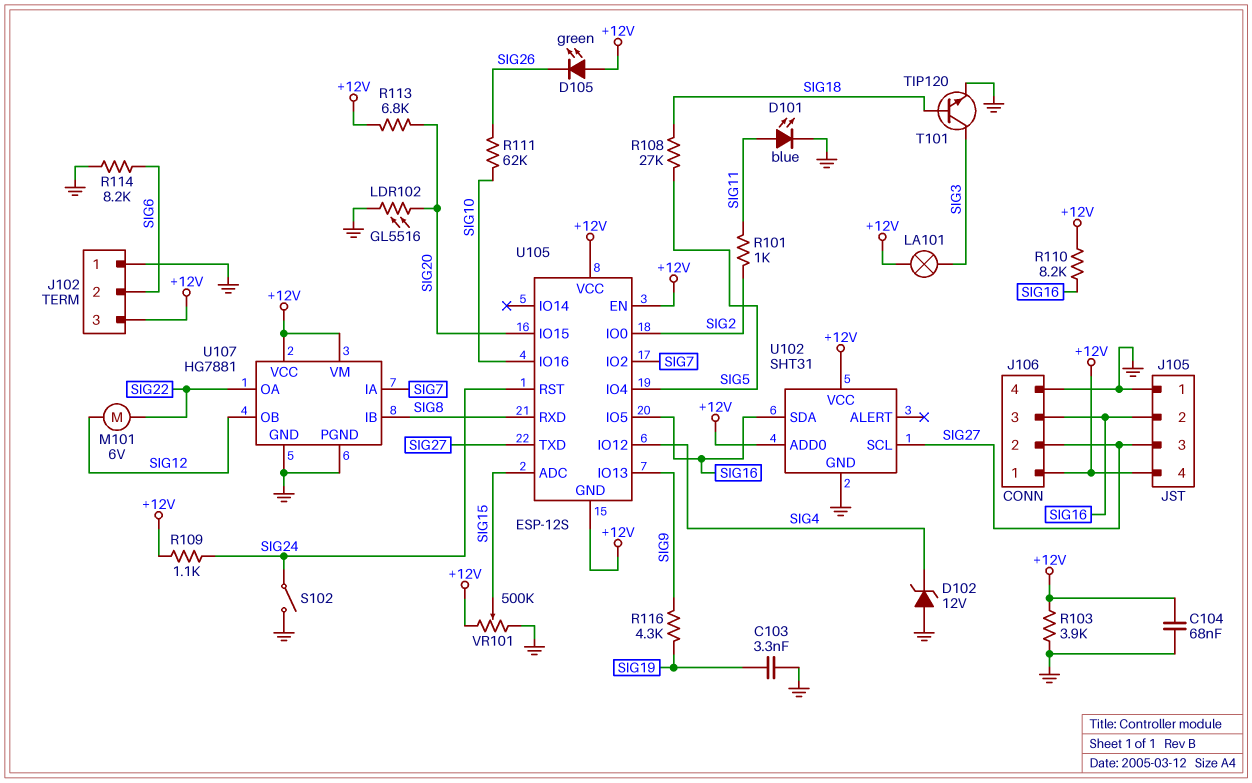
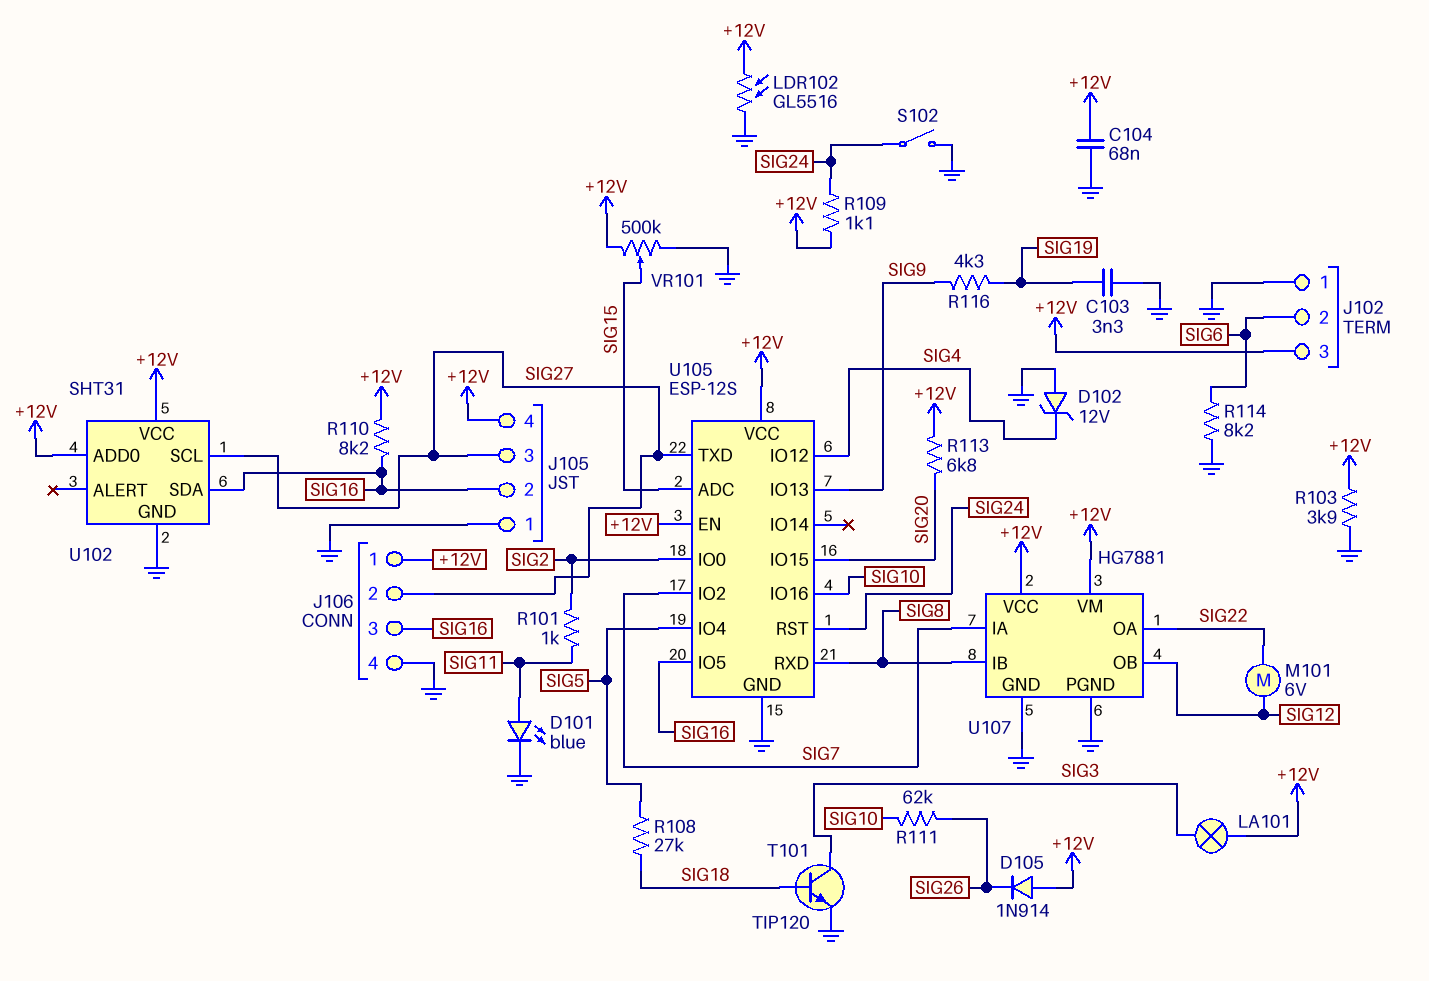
D105: LED green (A +12V, K SIG26) -> diode 1N914 (A +12V, K SIG26)
LDR102: GL5516 (GND, SIG20) -> GL5516 (+12V, GND)
U105 pin GND: +12V -> GND

